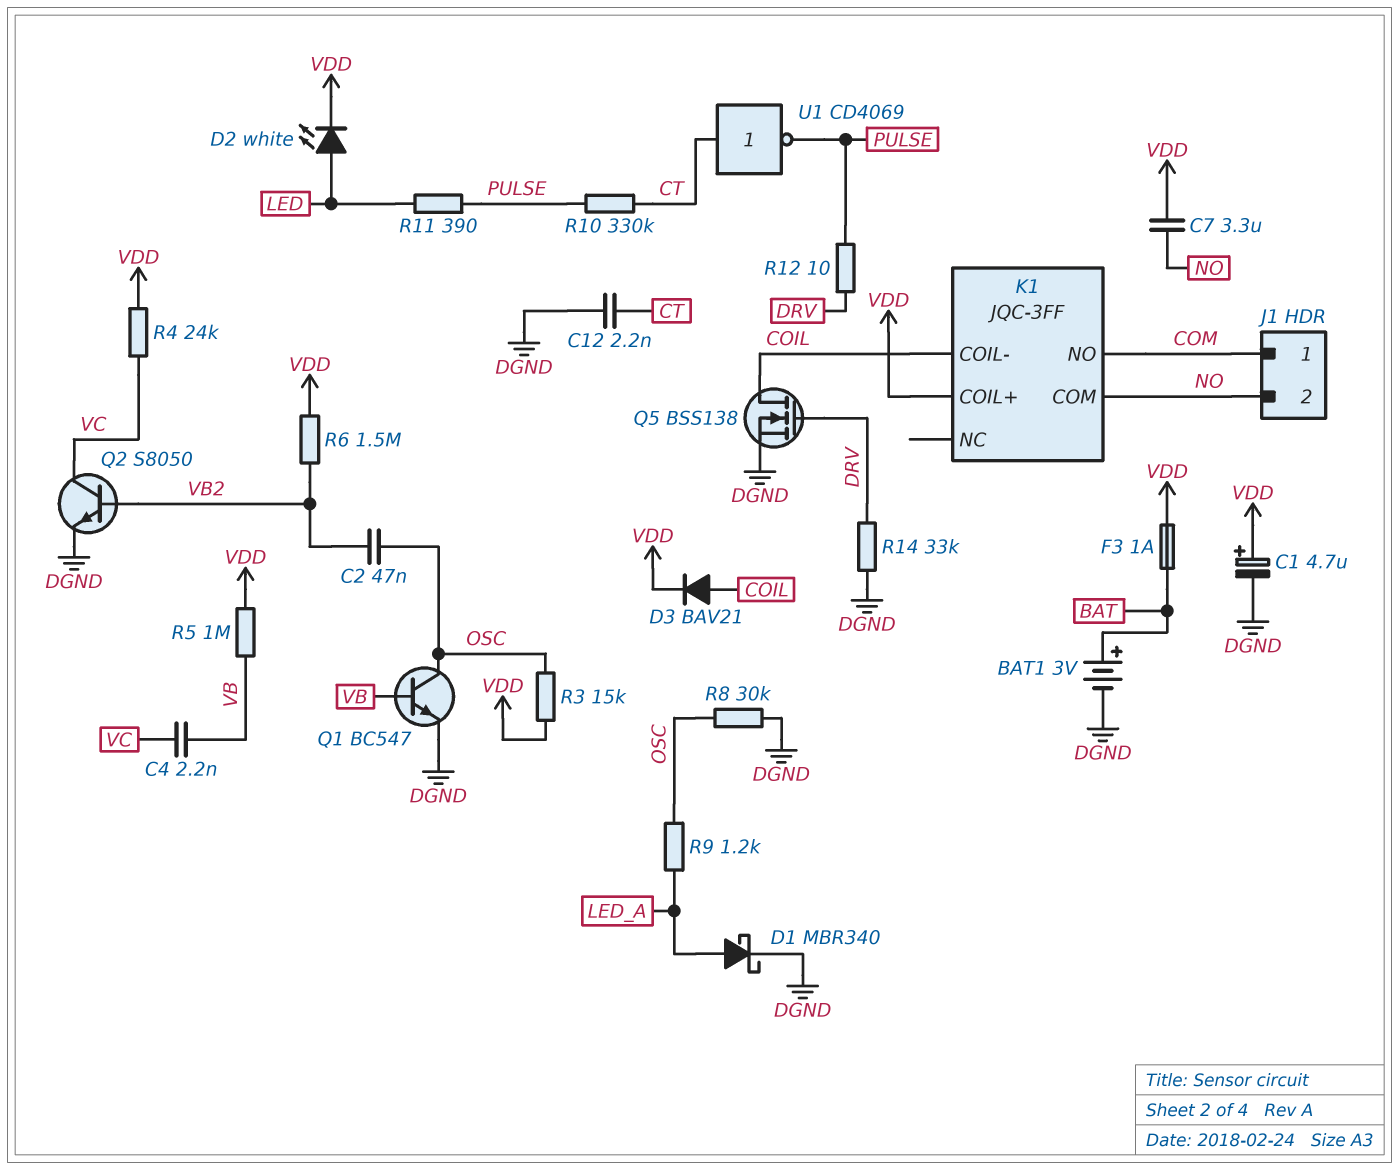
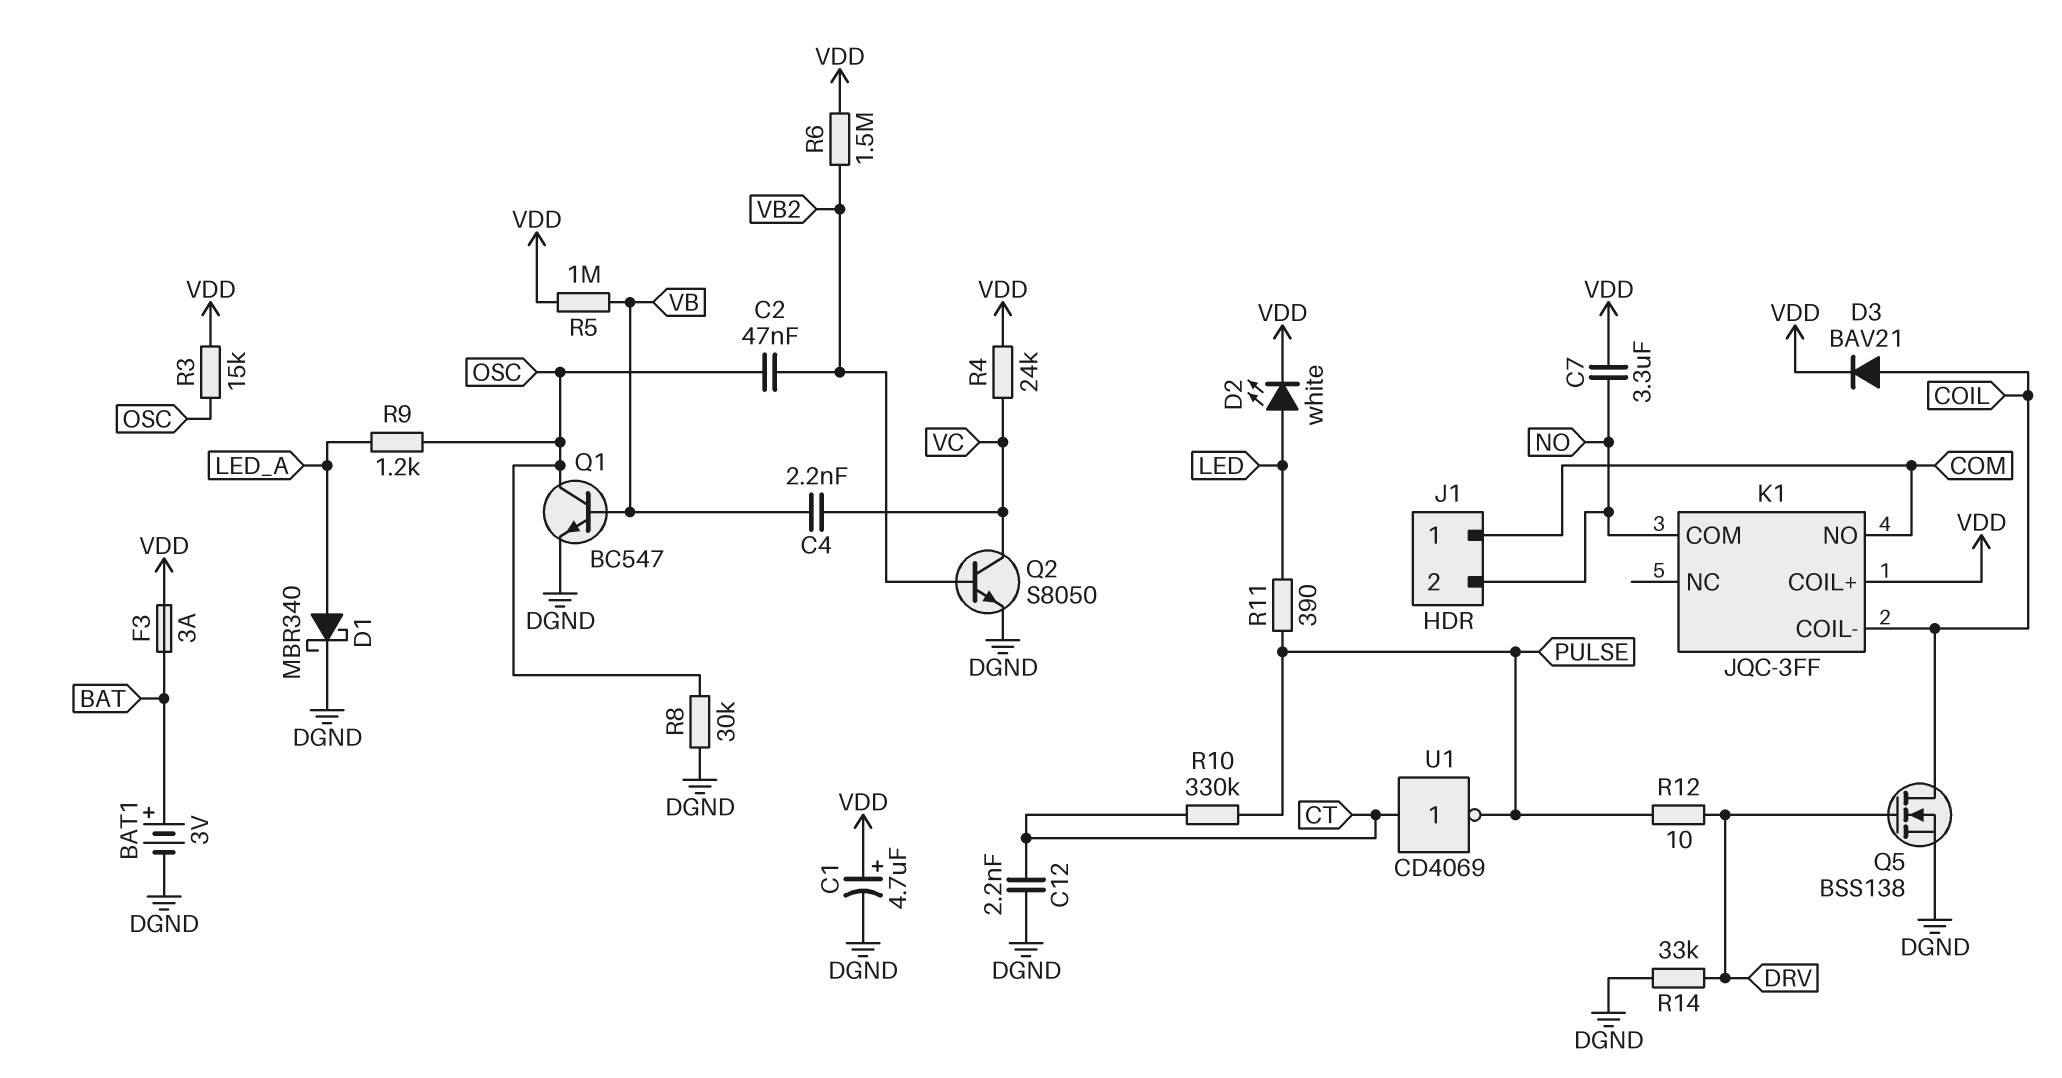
F3: 1A (BAT, VDD) -> 3A (BAT, VDD)

